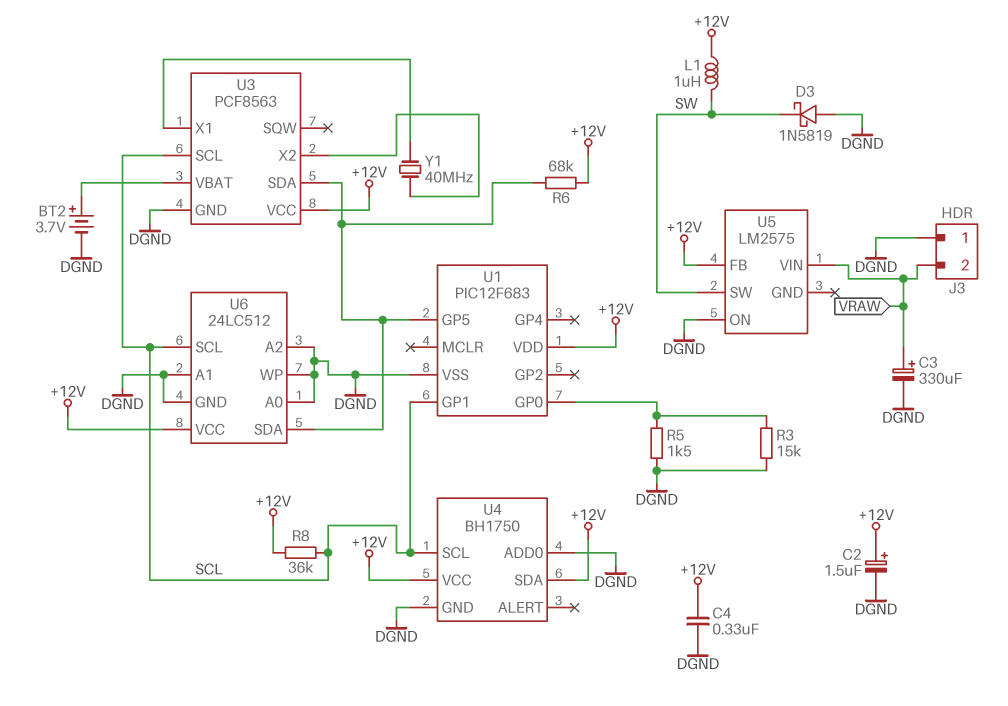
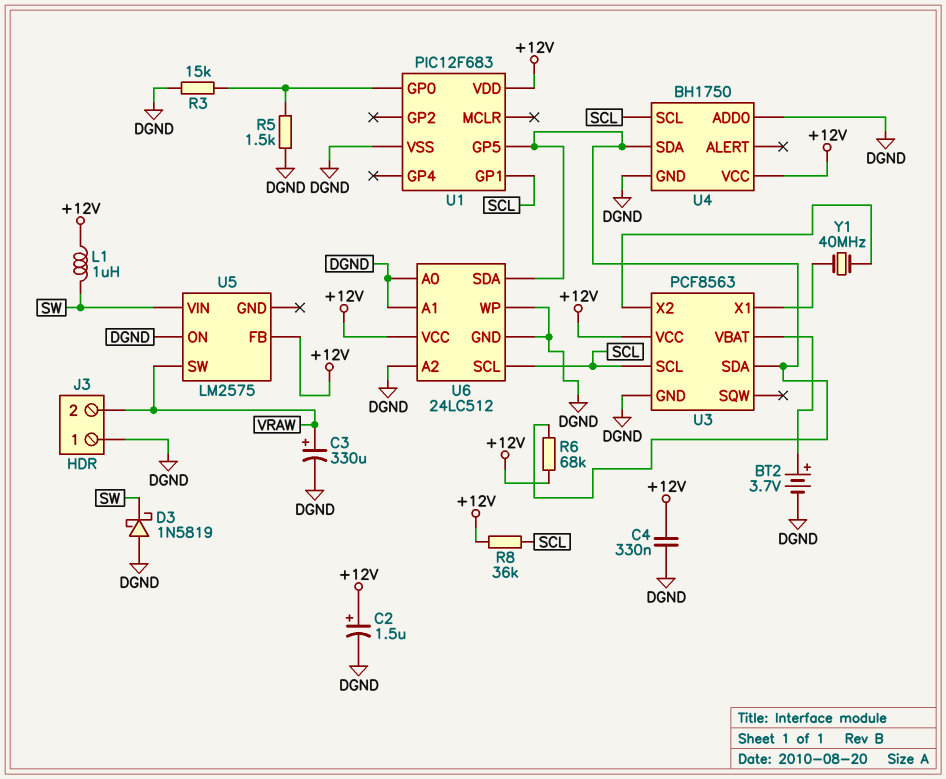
U4 pin SDA: +12V -> U1/GP5
U5 pin SW: SW -> VRAW
U5 pin VIN: VRAW -> SW

